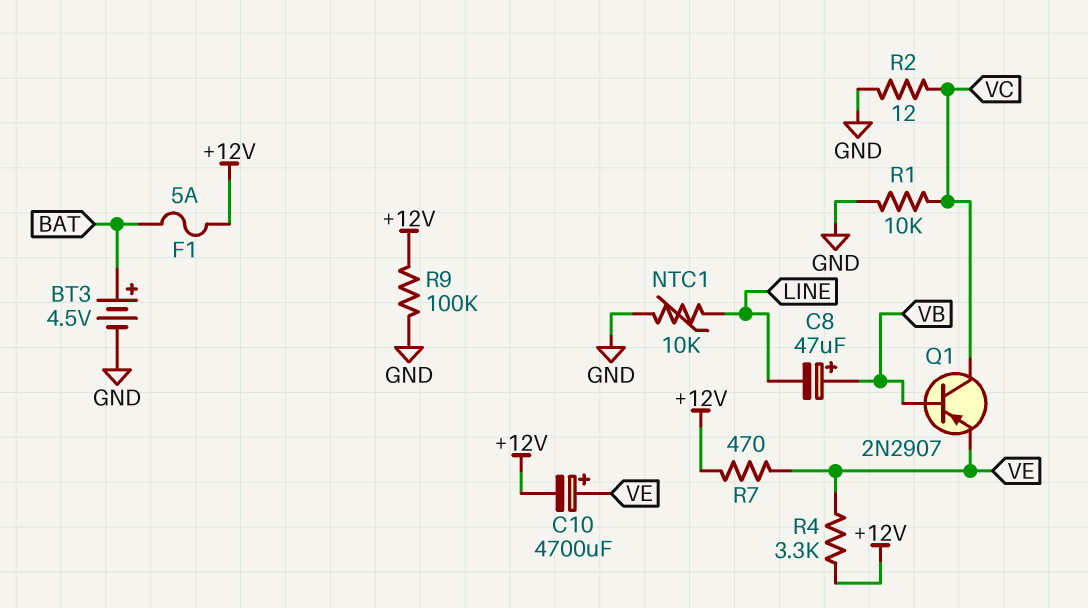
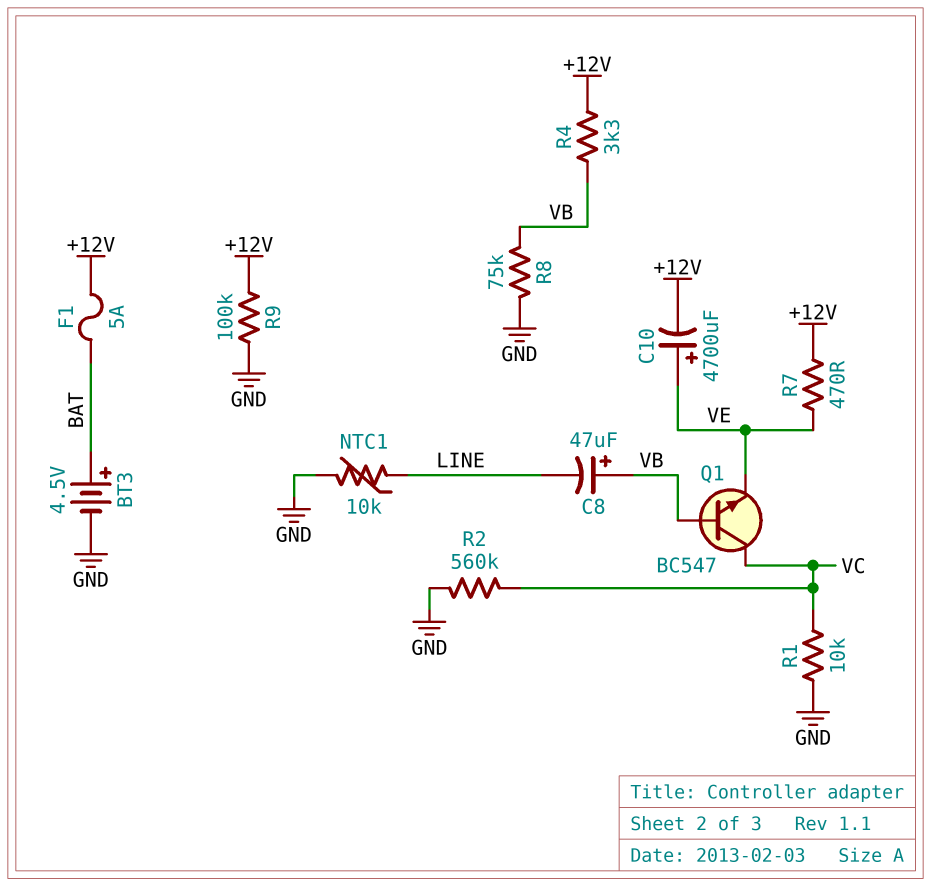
Q1: PNP 2N2907 (B VB, C VC, E VE) -> NPN BC547 (B VB, C VC, E VE)
R2: 12 (GND, VC) -> 560k (GND, VC)
R4: 3.3k (+12V, VE) -> 3.3k (+12V, VB)
R8: none -> 75k (GND, VB)

